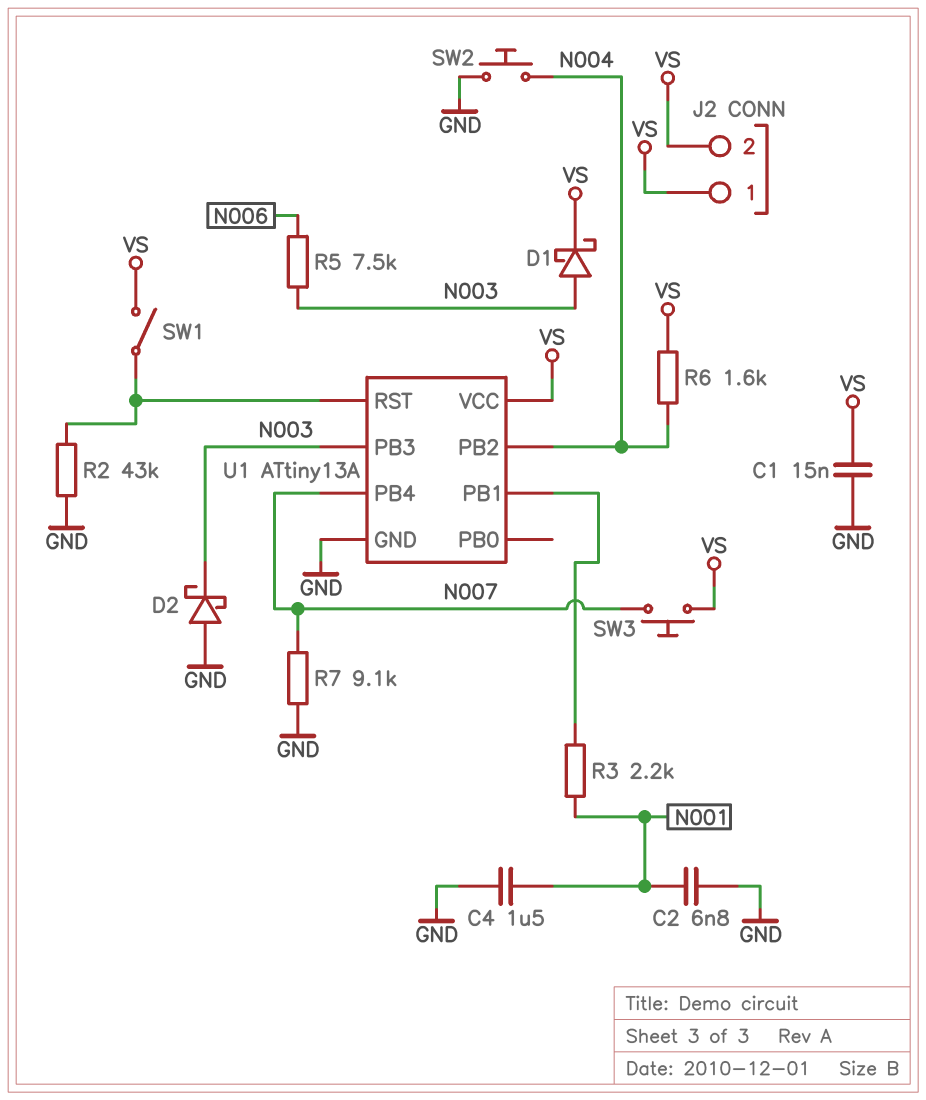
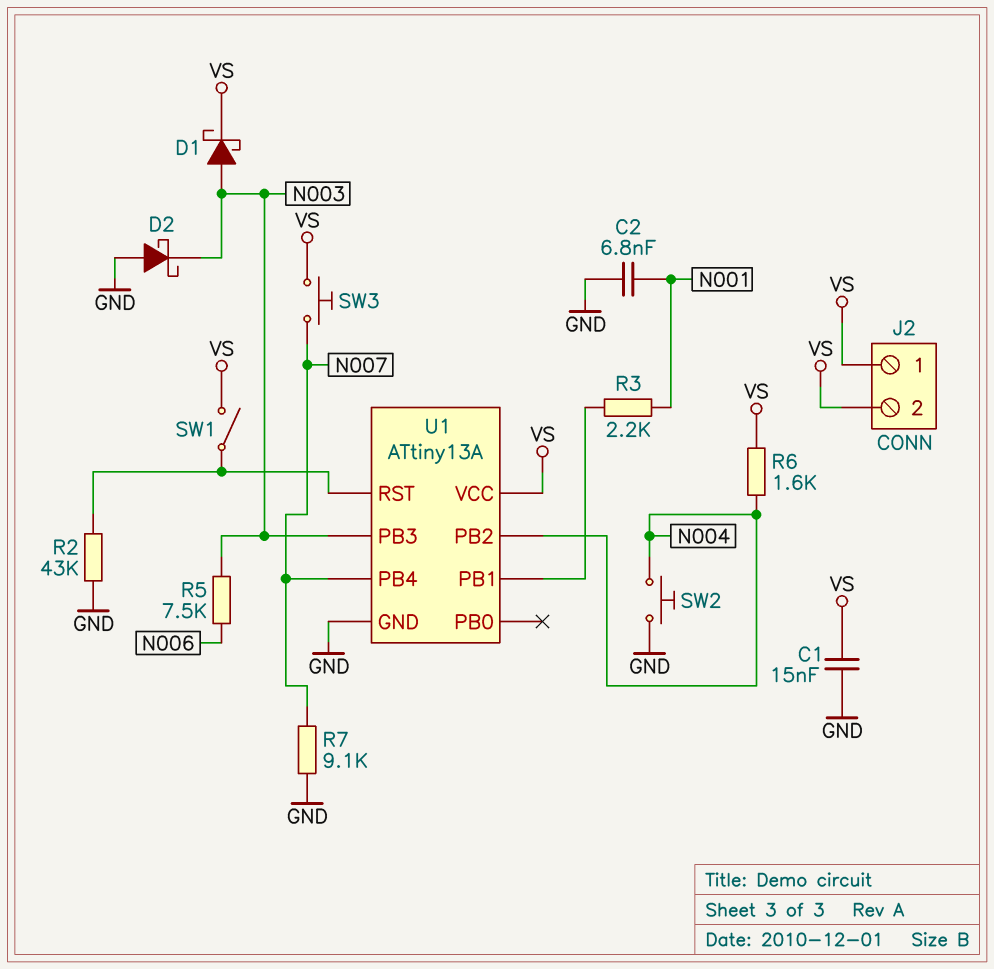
C4: 1.5uF (GND, N001) -> none

